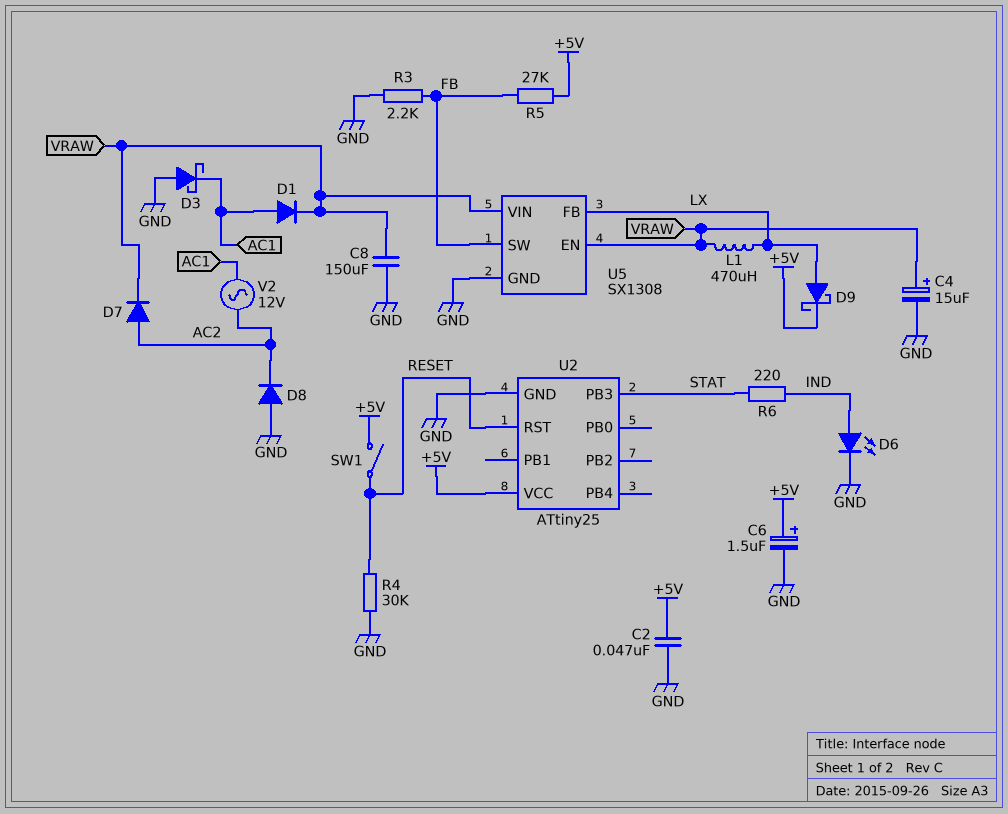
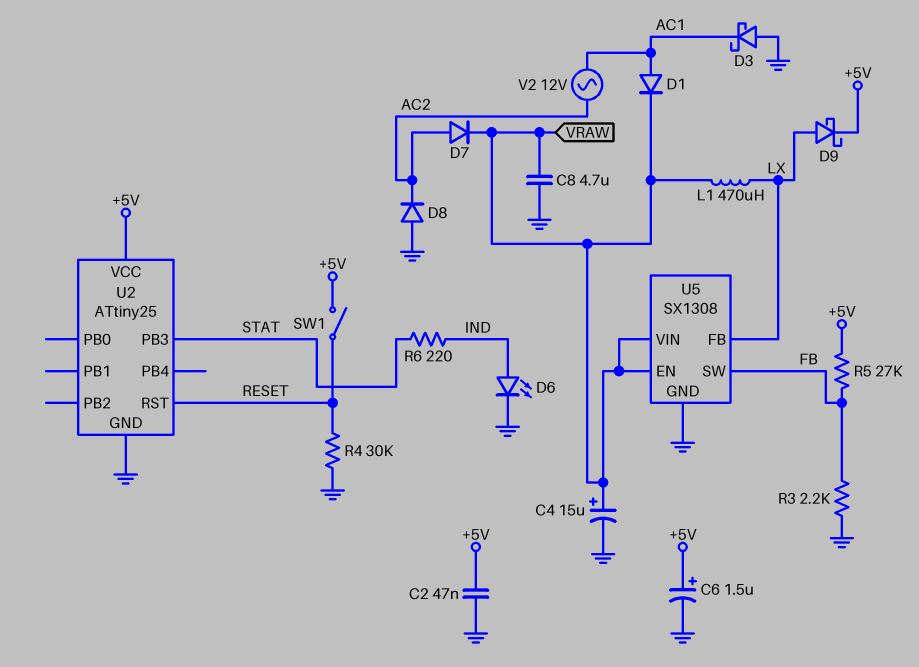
C8: 150uF (GND, VRAW) -> 4.7uF (GND, VRAW)

